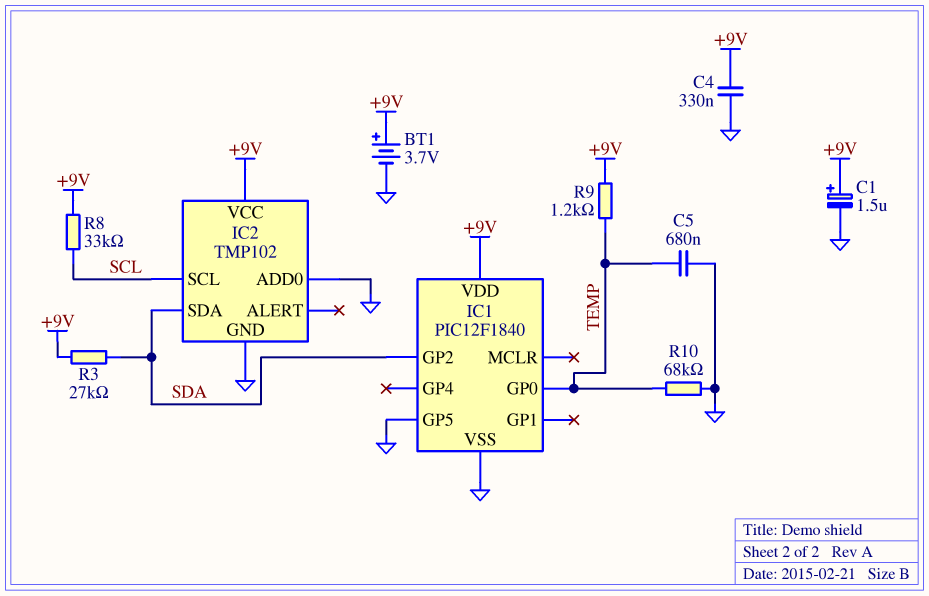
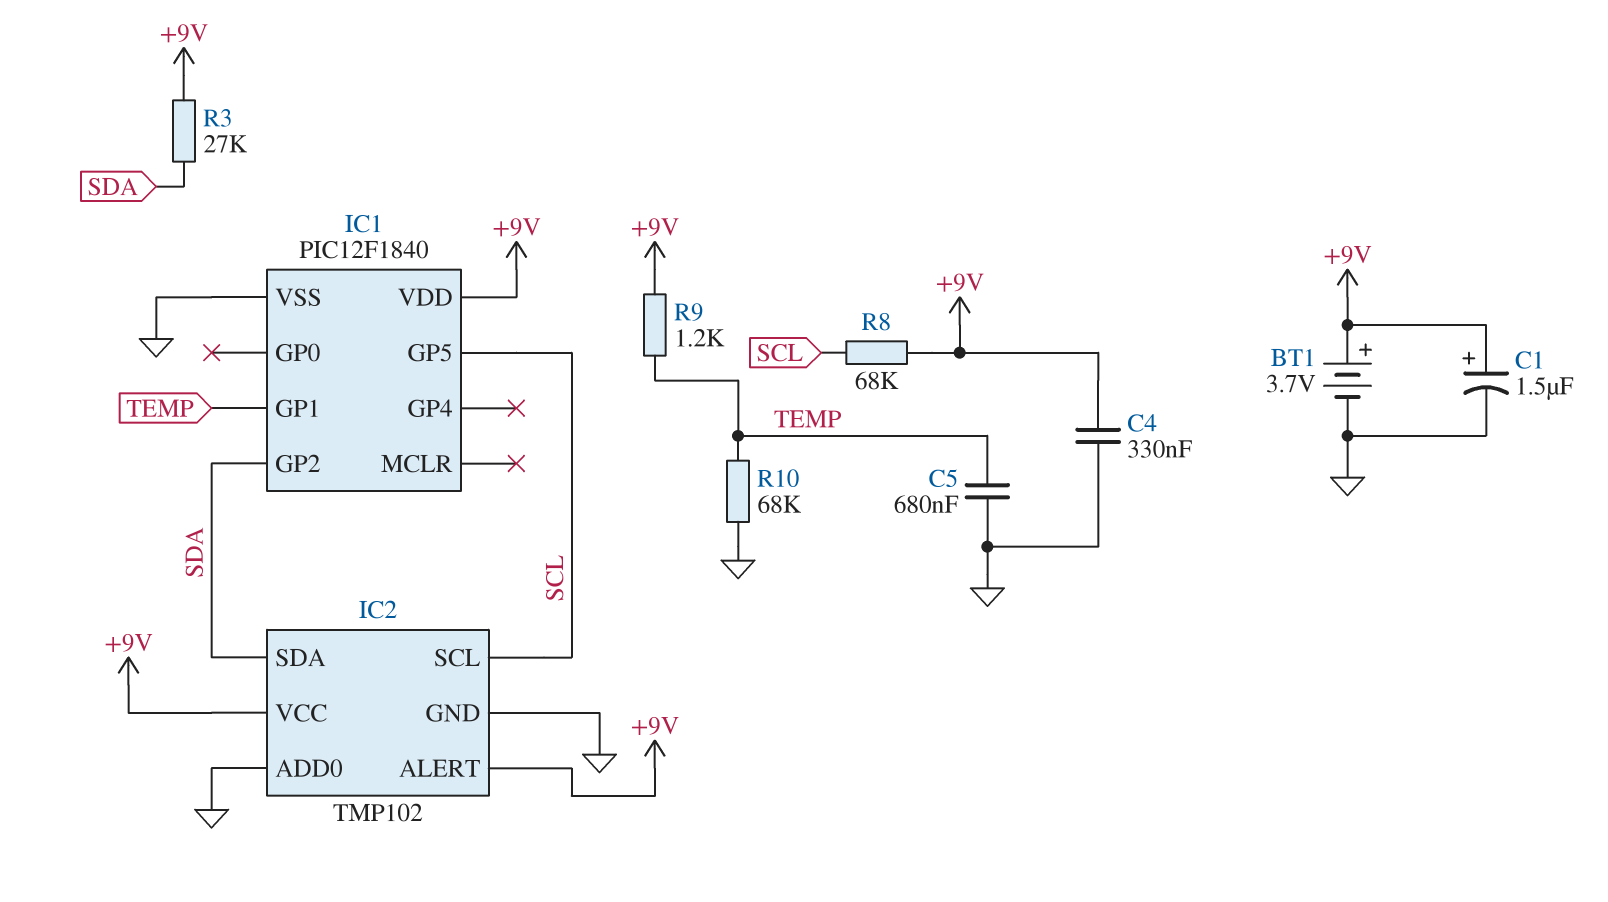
IC1 pin GP0: TEMP -> none
IC1 pin GP1: none -> TEMP
IC1 pin GP5: GND -> SCL
IC2 pin ALERT: none -> +9V
R8: 33k (+9V, SCL) -> 68k (+9V, SCL)

